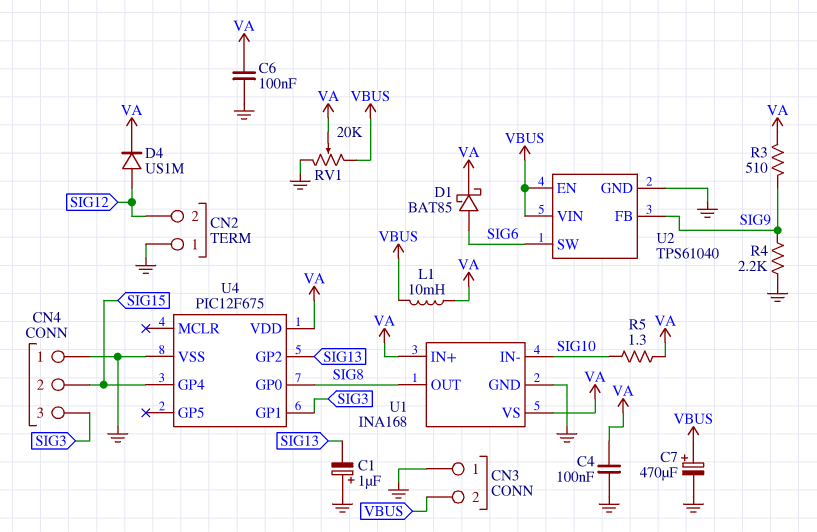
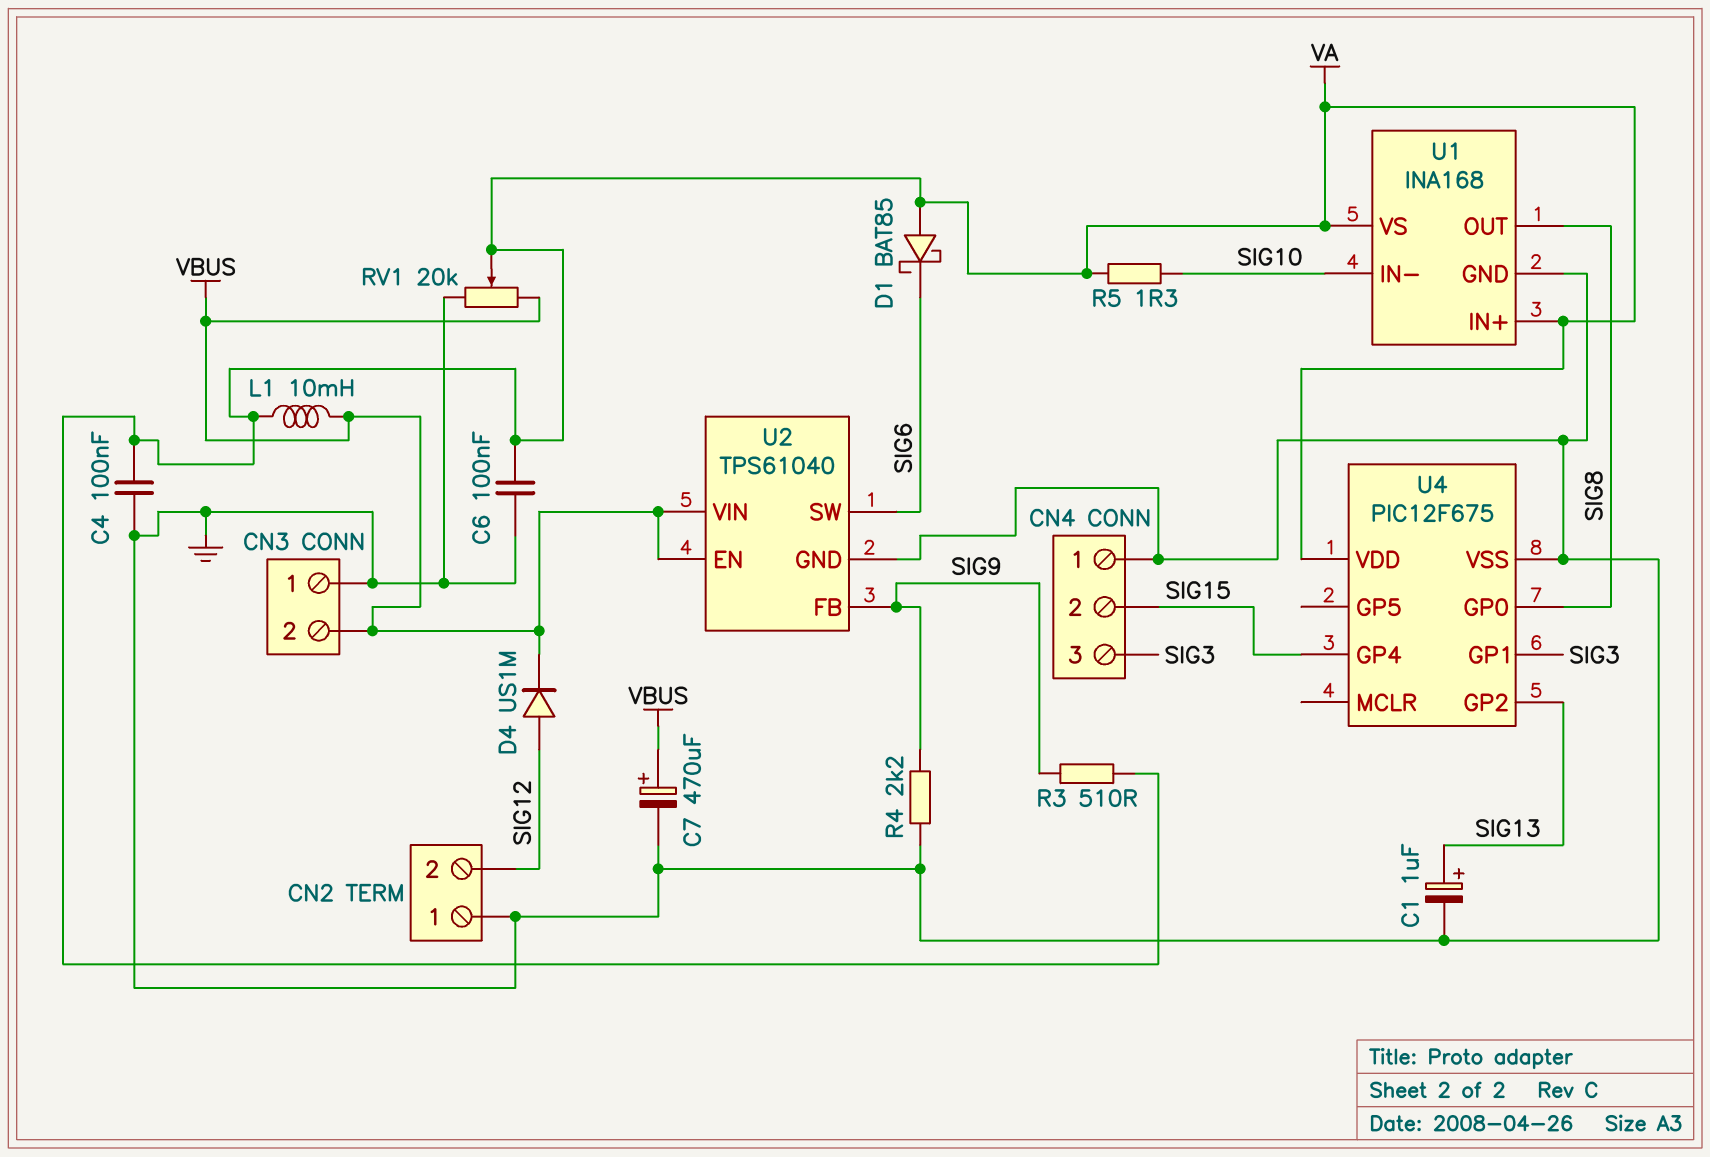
C1: 1uF (plus GND, minus SIG13) -> 1uF (plus SIG13, minus GND)
D1: schottky BAT85 (A SIG6, K VA) -> schottky BAT85 (A VA, K SIG6)
D4: diode US1M (A SIG12, K VA) -> diode US1M (A SIG12, K VBUS)

